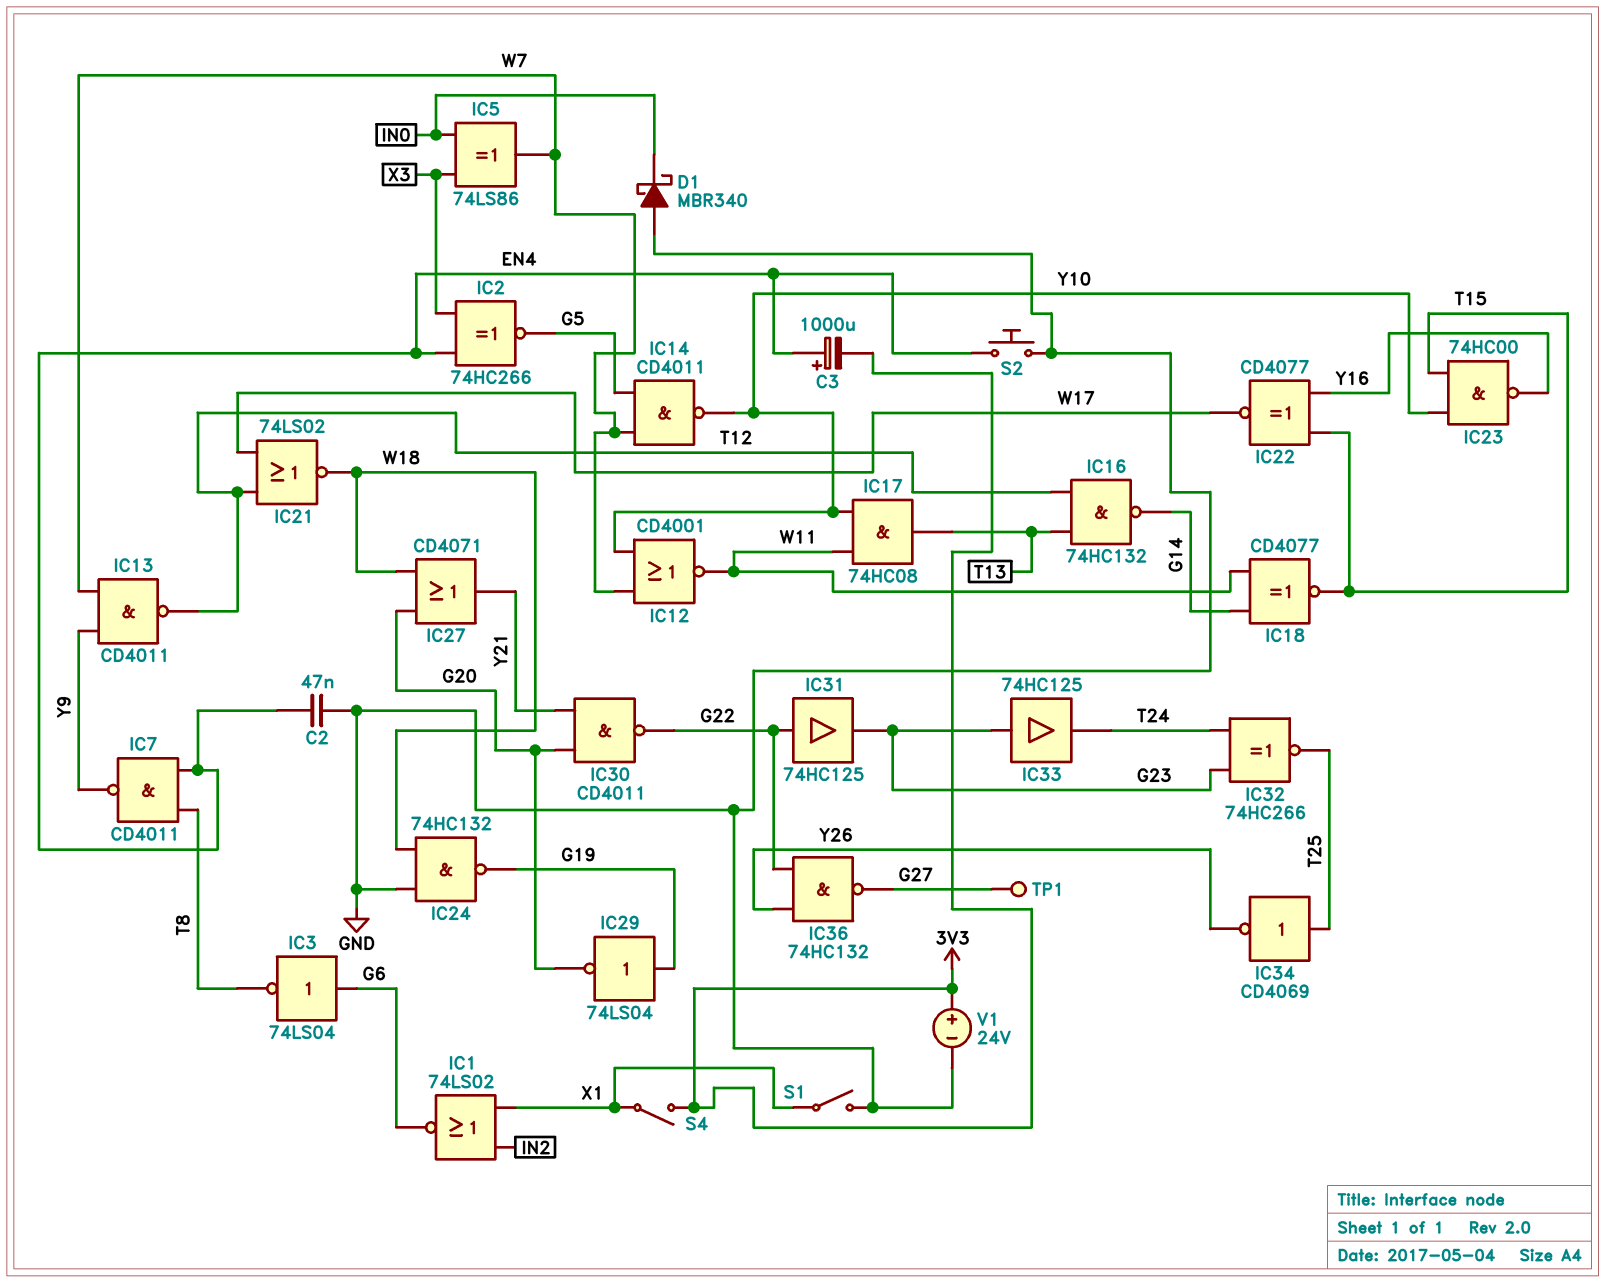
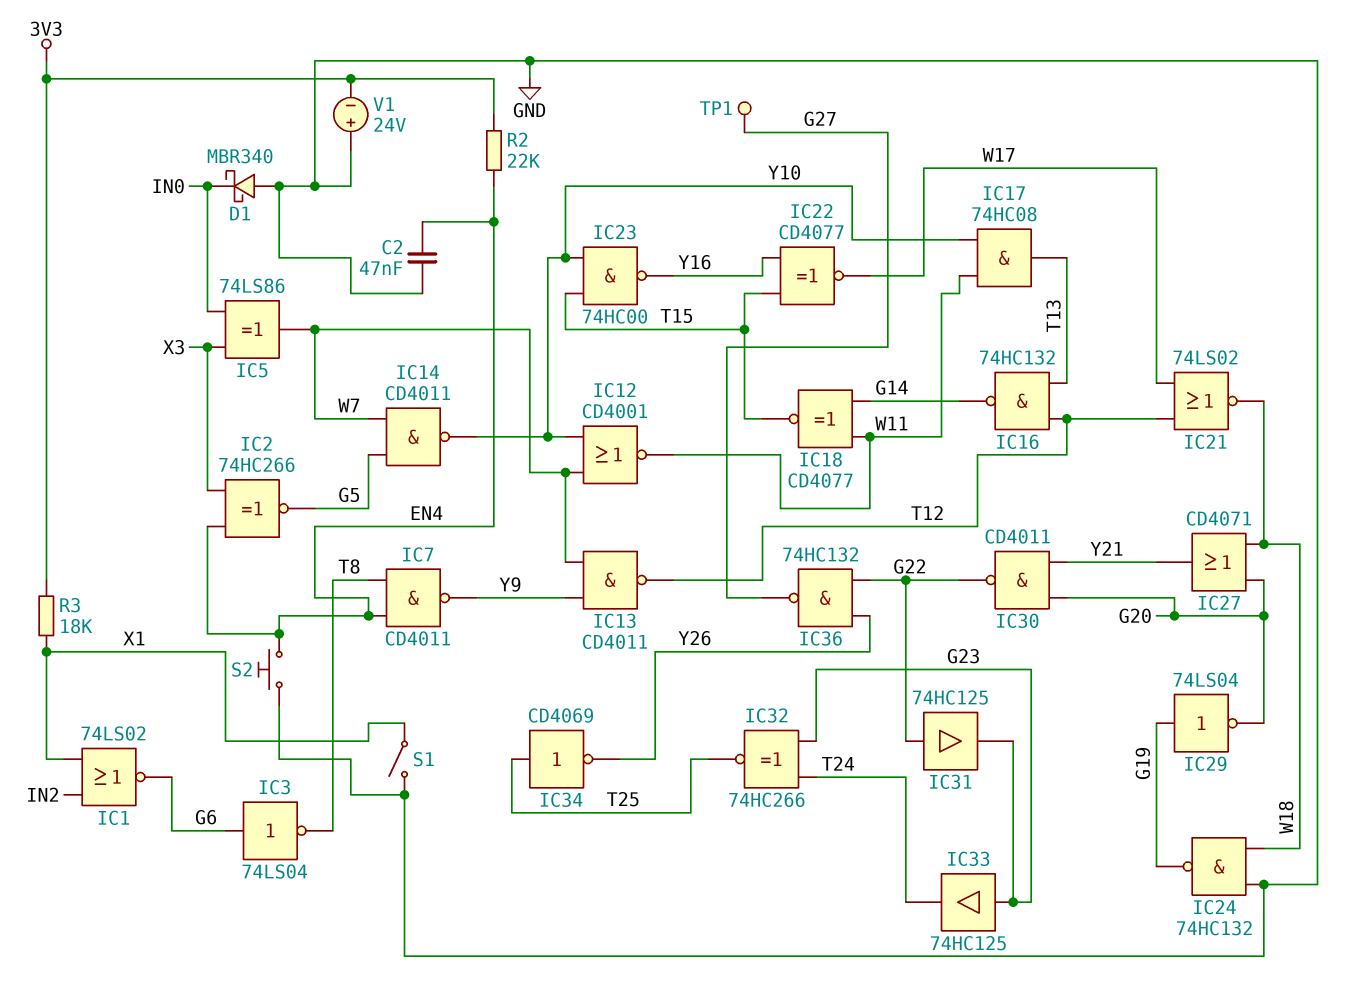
C3: 1000uF (plus EN4, minus 3V3) -> none
R2: none -> 22k (3V3, EN4)
R3: none -> 18k (3V3, X1)
S4: switch (3V3, X1) -> none
V1: 24V (plus 3V3, minus GND) -> 24V (plus GND, minus 3V3)

